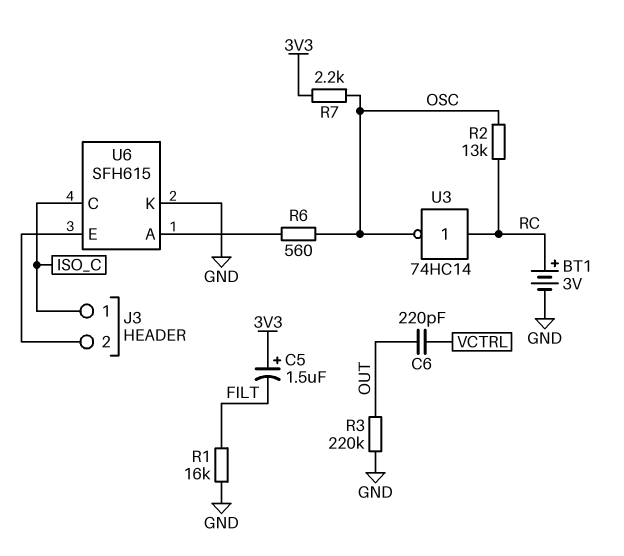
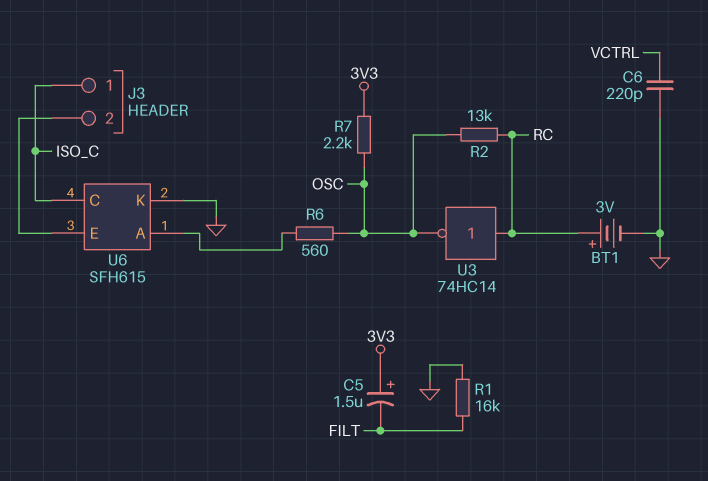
C6: 220pF (OUT, VCTRL) -> 220pF (GND, VCTRL)
R3: 220k (GND, OUT) -> none

